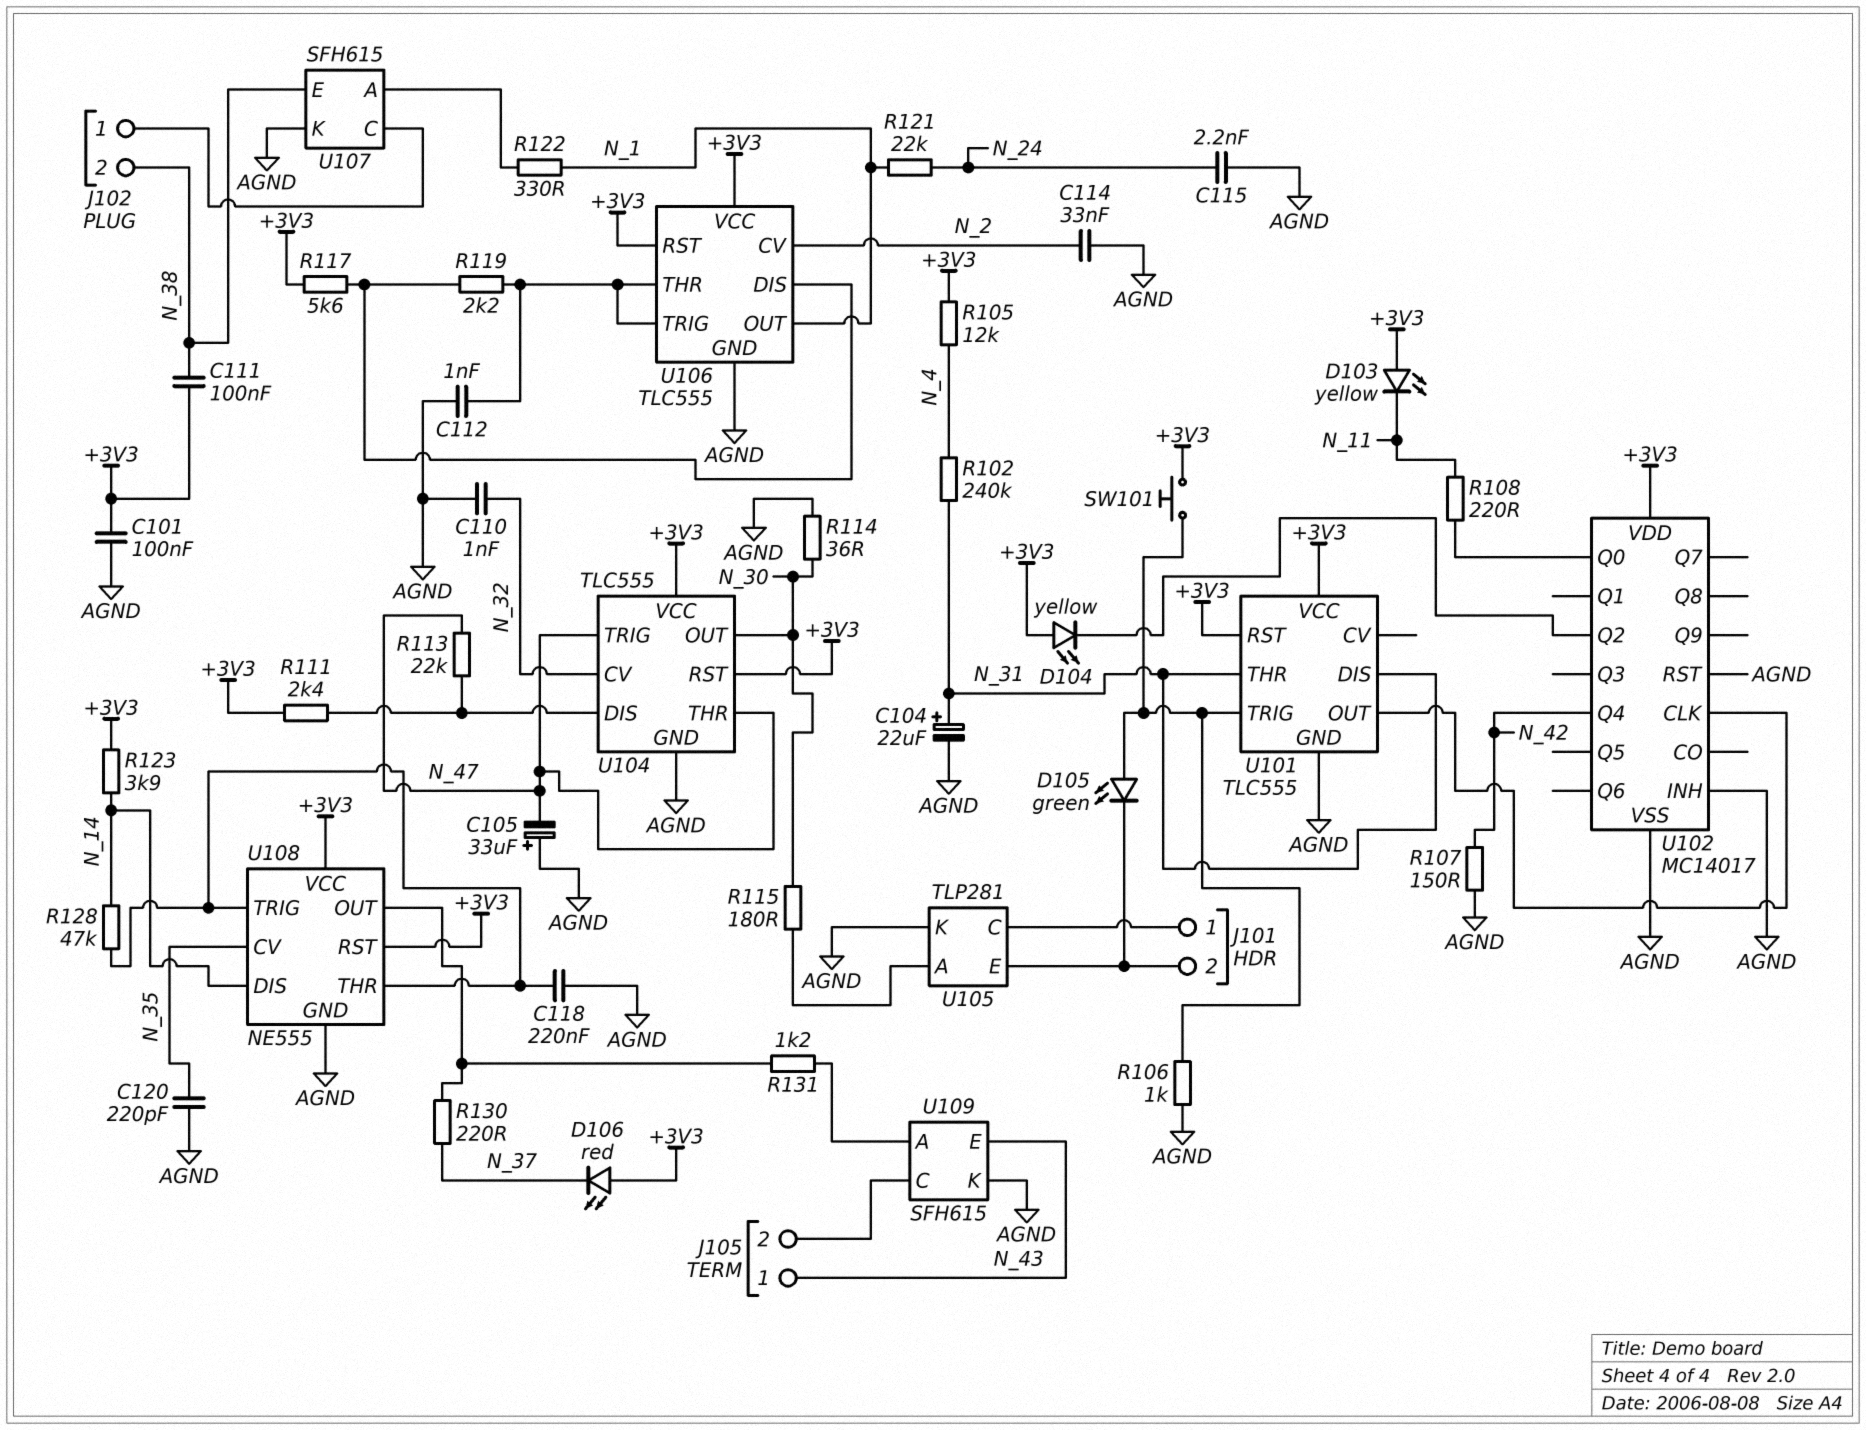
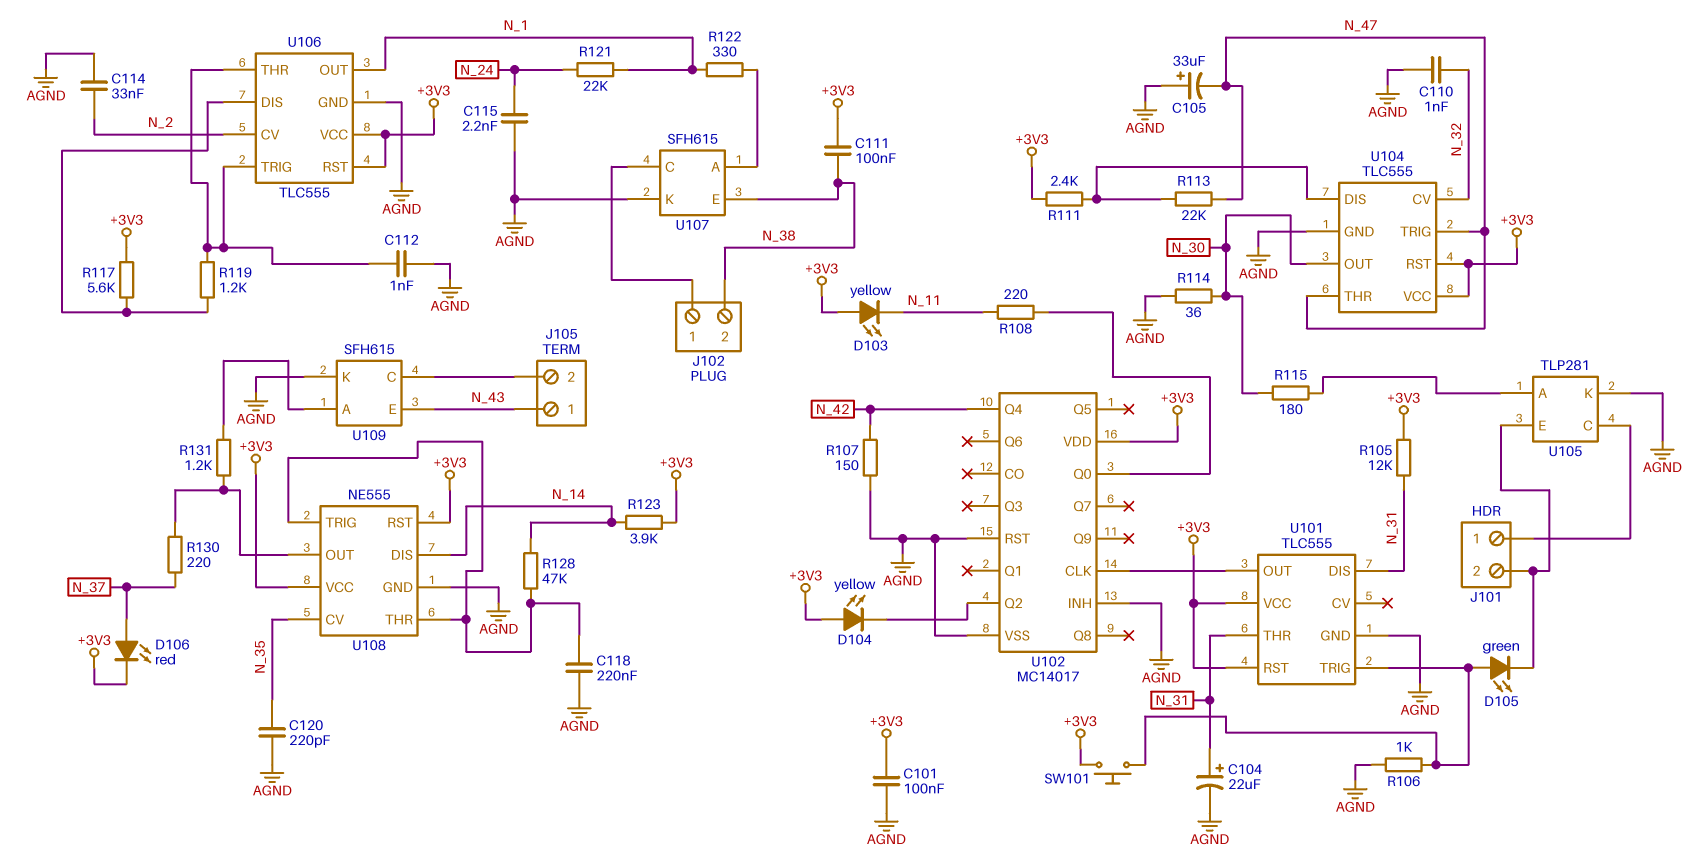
D106: LED red (A +3V3, K N_37) -> LED red (A N_37, K +3V3)
R102: 240k (N_4, N_31) -> none
R105: 12k (+3V3, N_4) -> 12k (+3V3, N_31)
R119: 2.2k (U106/DIS, U106/THR) -> 1.2k (U106/DIS, U106/THR)

